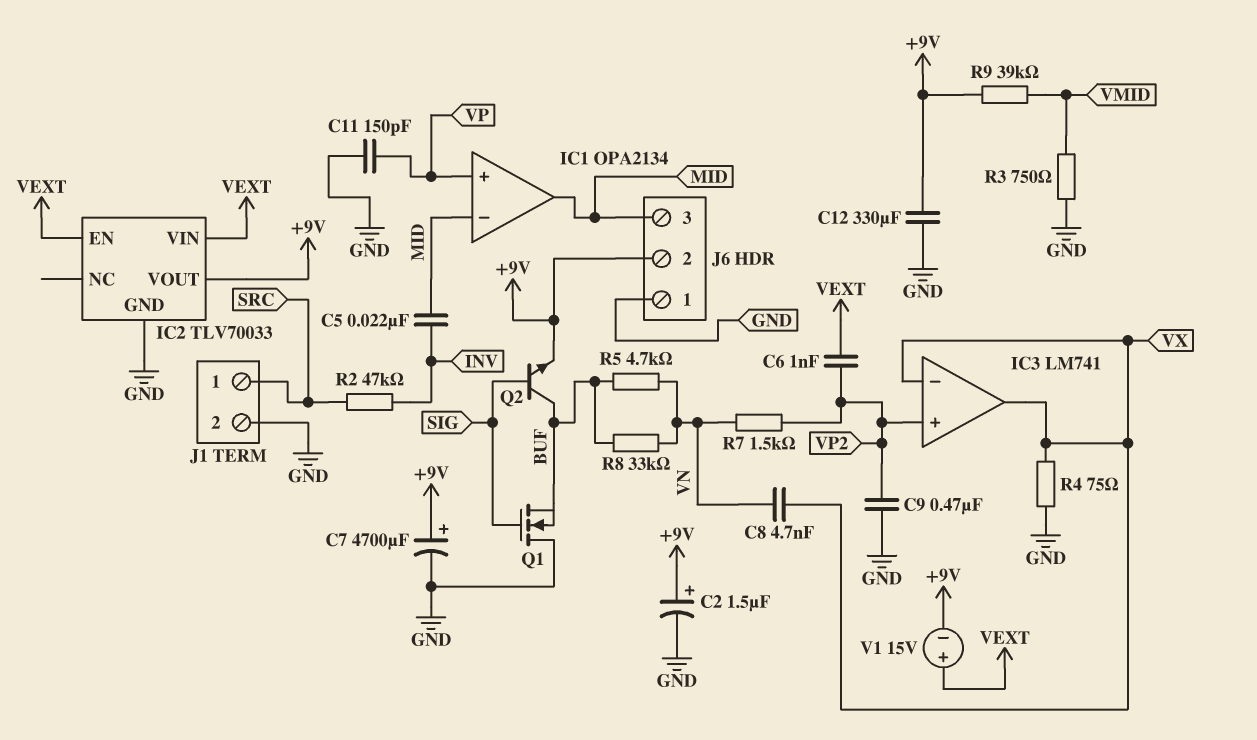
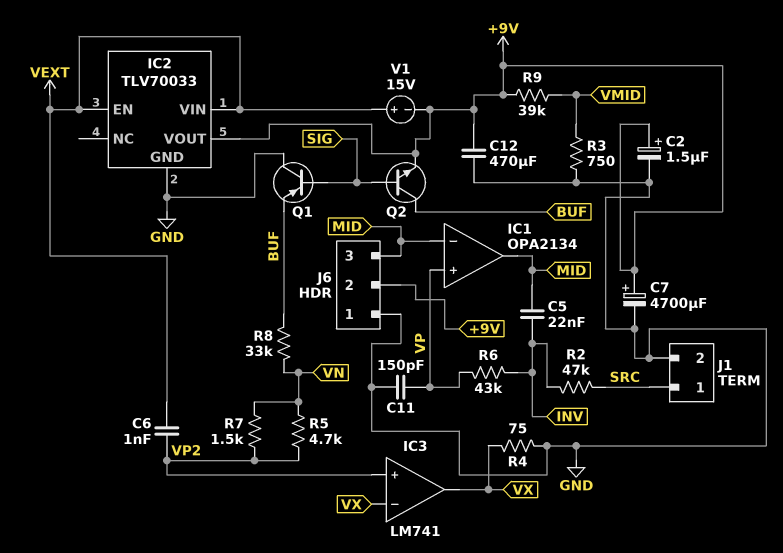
C8: 4.7nF (VN, VX) -> none
C9: 470nF (GND, VP2) -> none
C12: 330uF (+9V, GND) -> 470uF (+9V, GND)
Q1: NMOS (G SIG, D GND, S BUF) -> PNP (B SIG, C GND, E BUF)
R5: 4.7k (BUF, VN) -> 4.7k (VN, VP2)
R6: none -> 43k (INV, VP)

